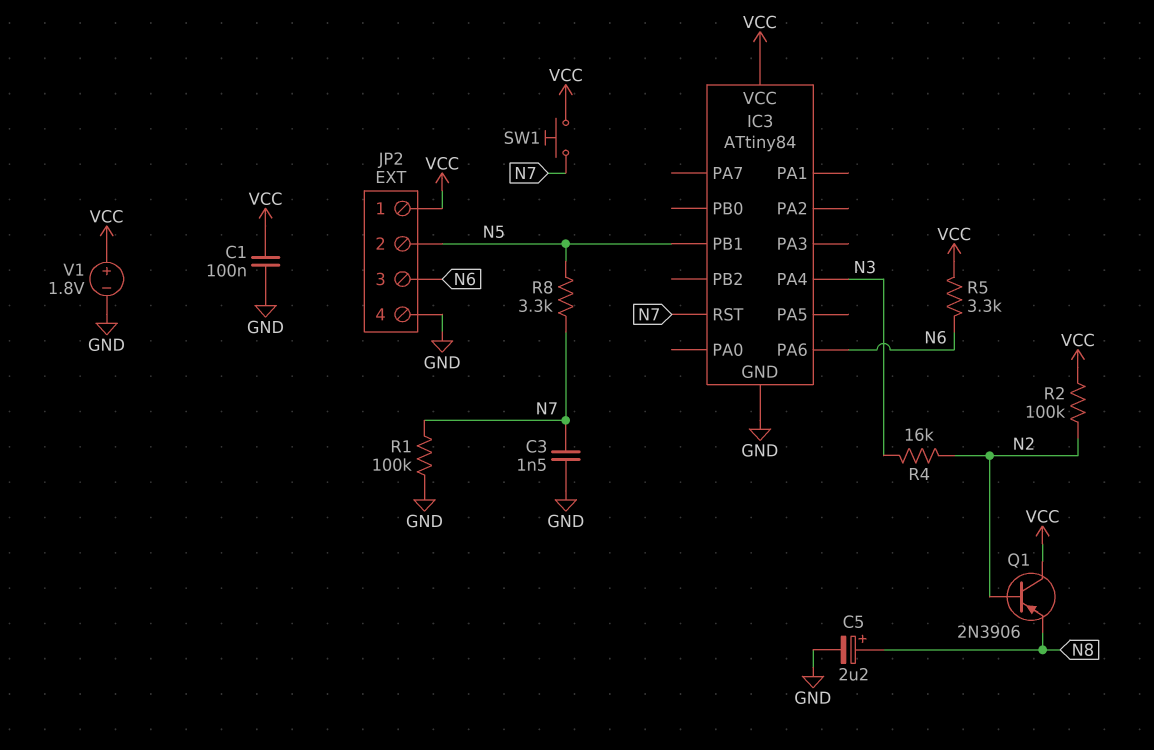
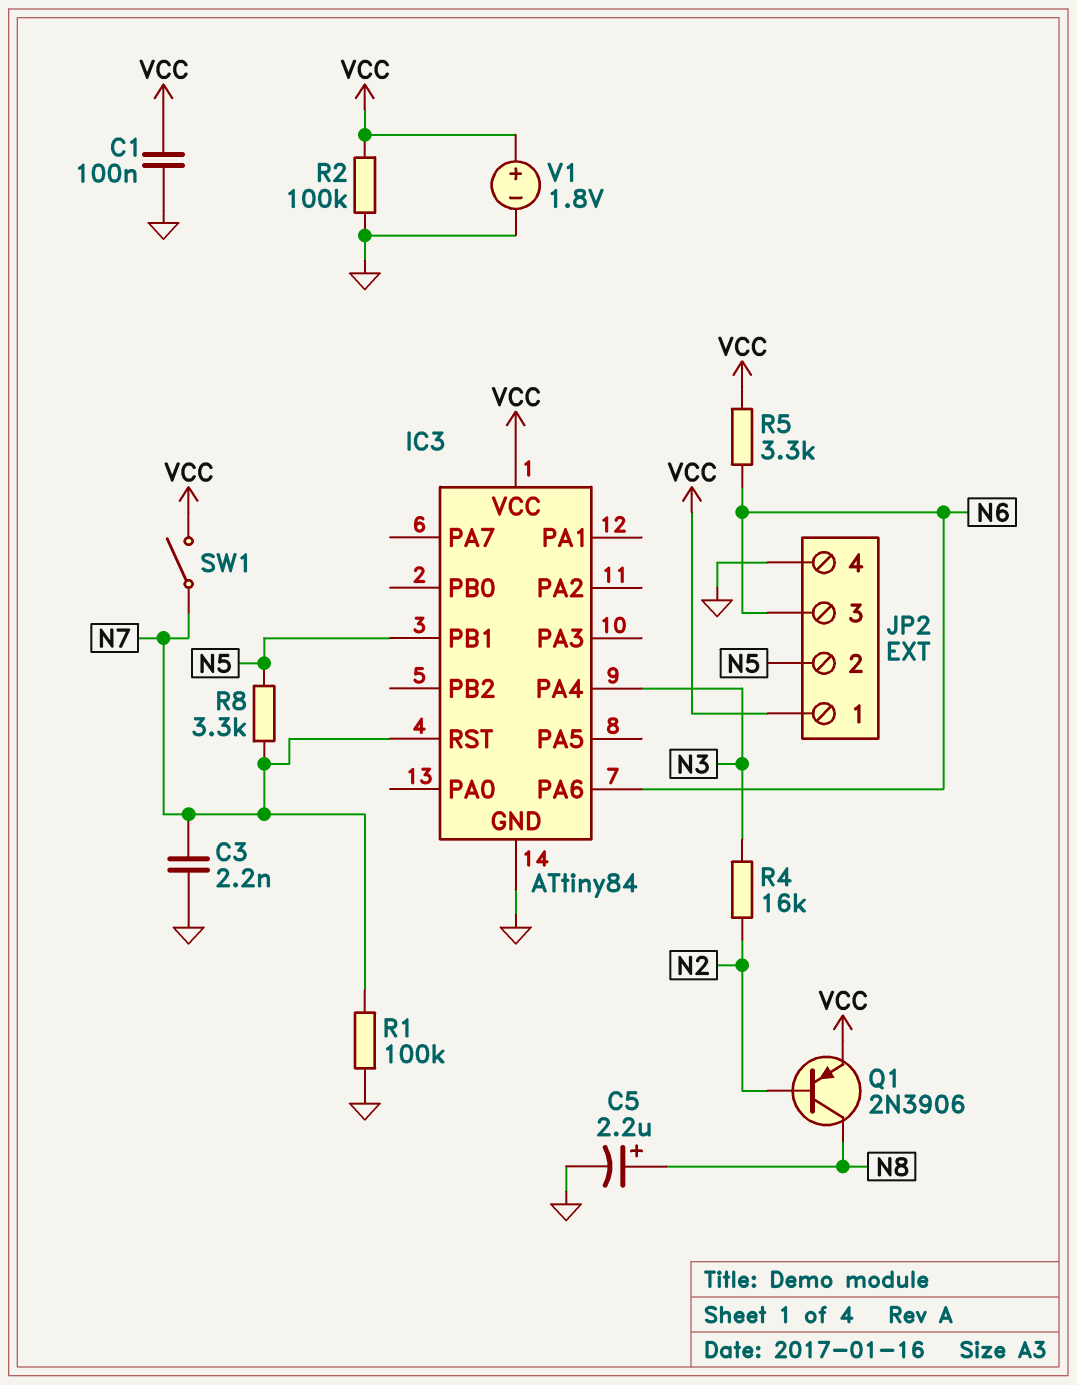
C3: 1.5nF (GND, N7) -> 2.2nF (GND, N7)
Q1: PNP 2N3906 (B N2, C VCC, E N8) -> PNP 2N3906 (B N2, C N8, E VCC)
R2: 100k (N2, VCC) -> 100k (GND, VCC)
SW1: button (N7, VCC) -> switch (N7, VCC)

